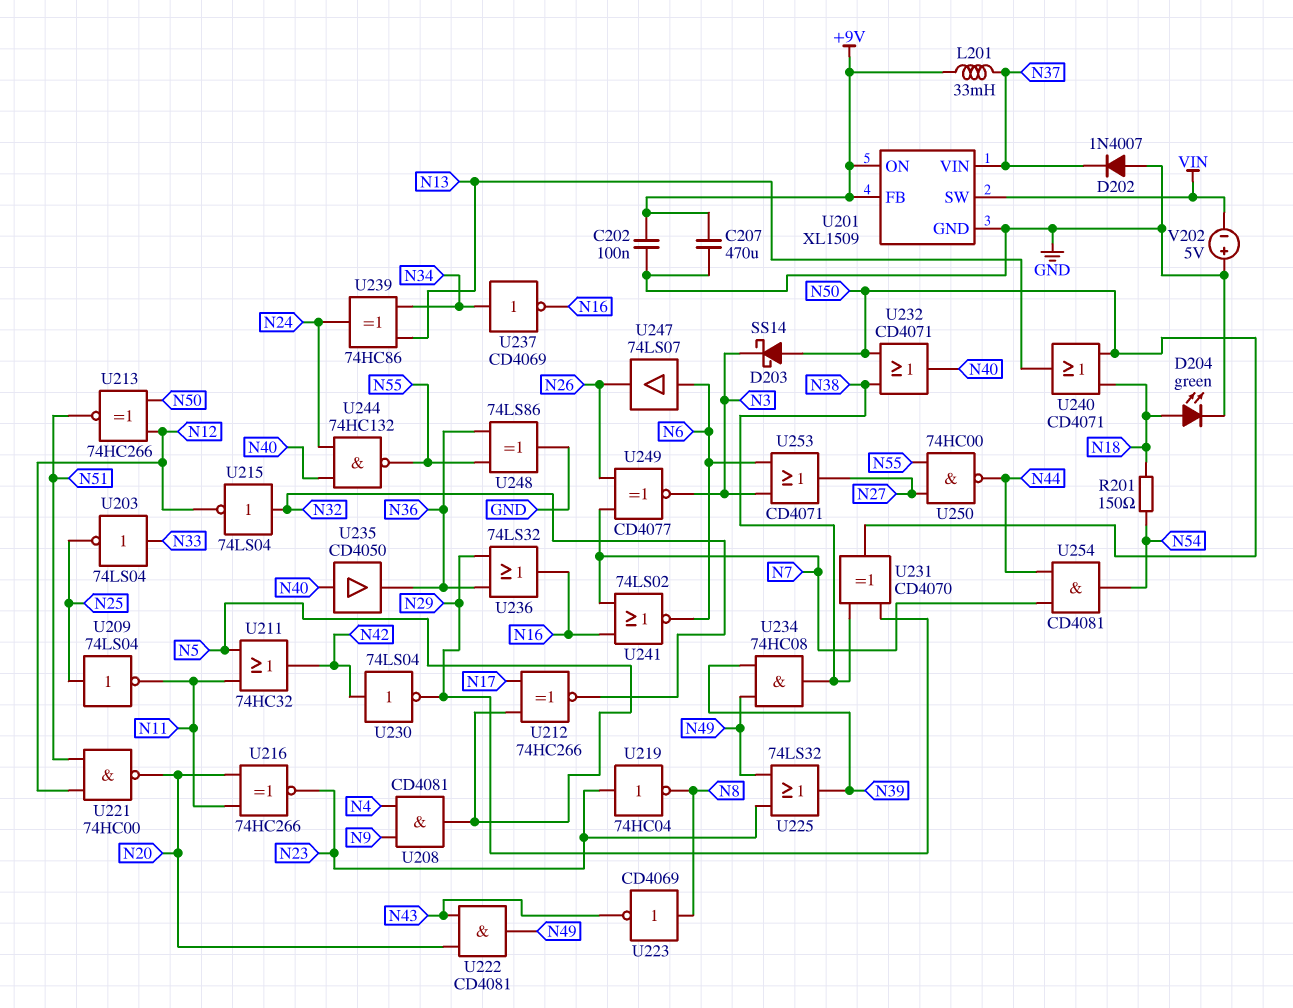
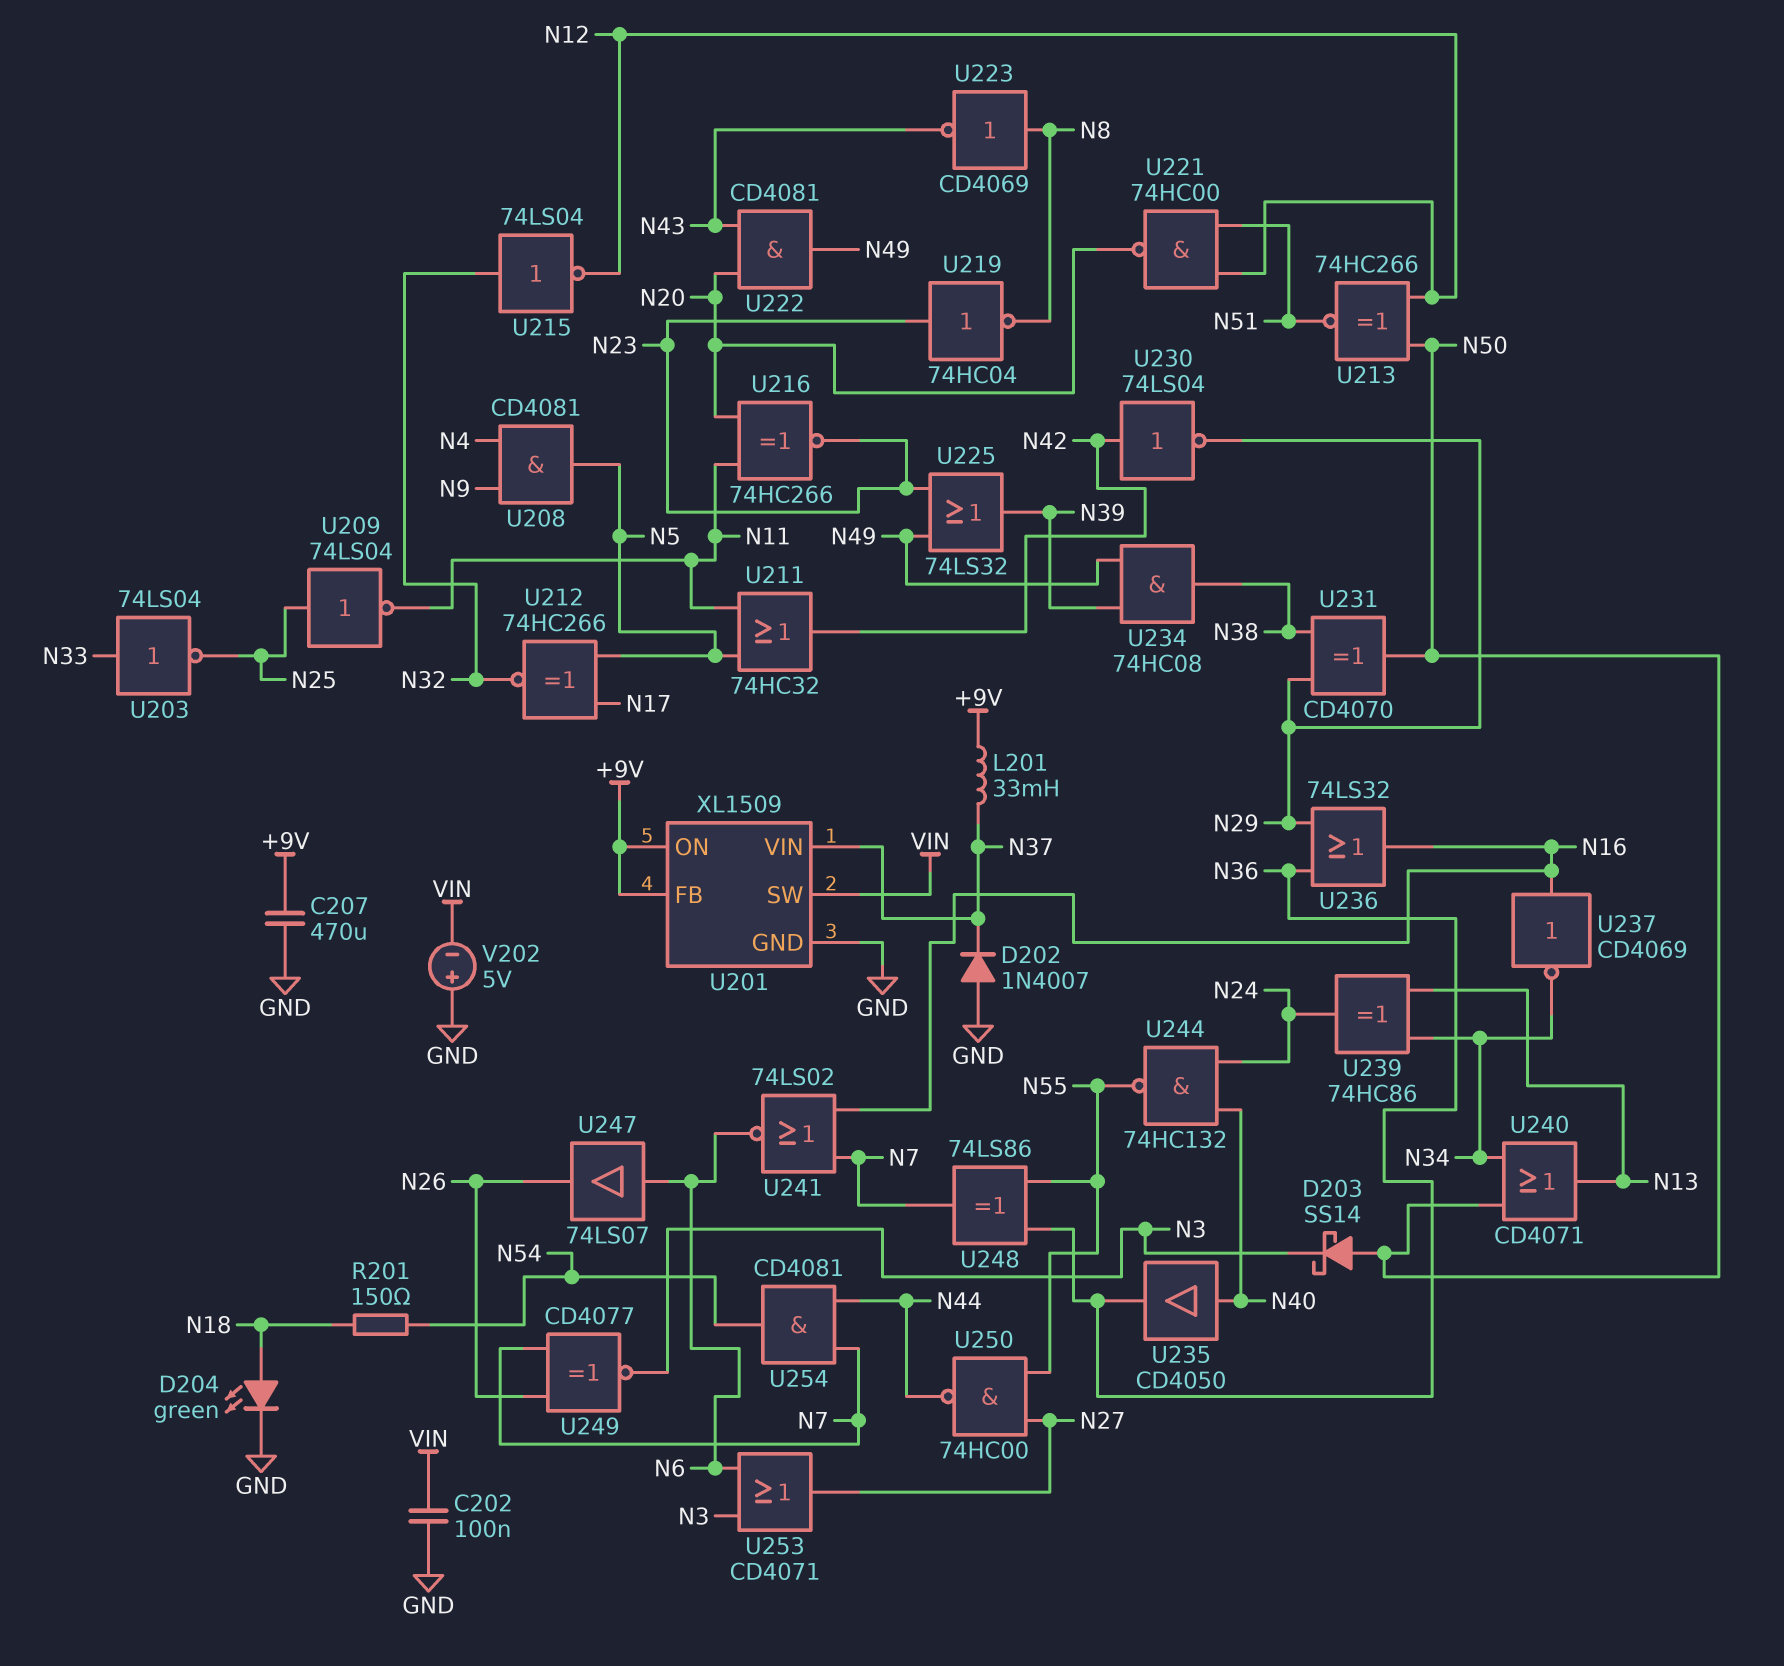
C202: 100nF (+9V, GND) -> 100nF (GND, VIN)
U232: OR CD4071 (in N38, in N50, out N40) -> none
U237: NOT CD4069 (in N34, out N16) -> NOT CD4069 (in N16, out N34)
U240: OR CD4071 (in N18, in N50, out N13) -> OR CD4071 (in N34, in N50, out N13)
U248: XOR 74LS86 (in N36, in N55, out GND) -> XOR 74LS86 (in N36, in N55, out N7)

